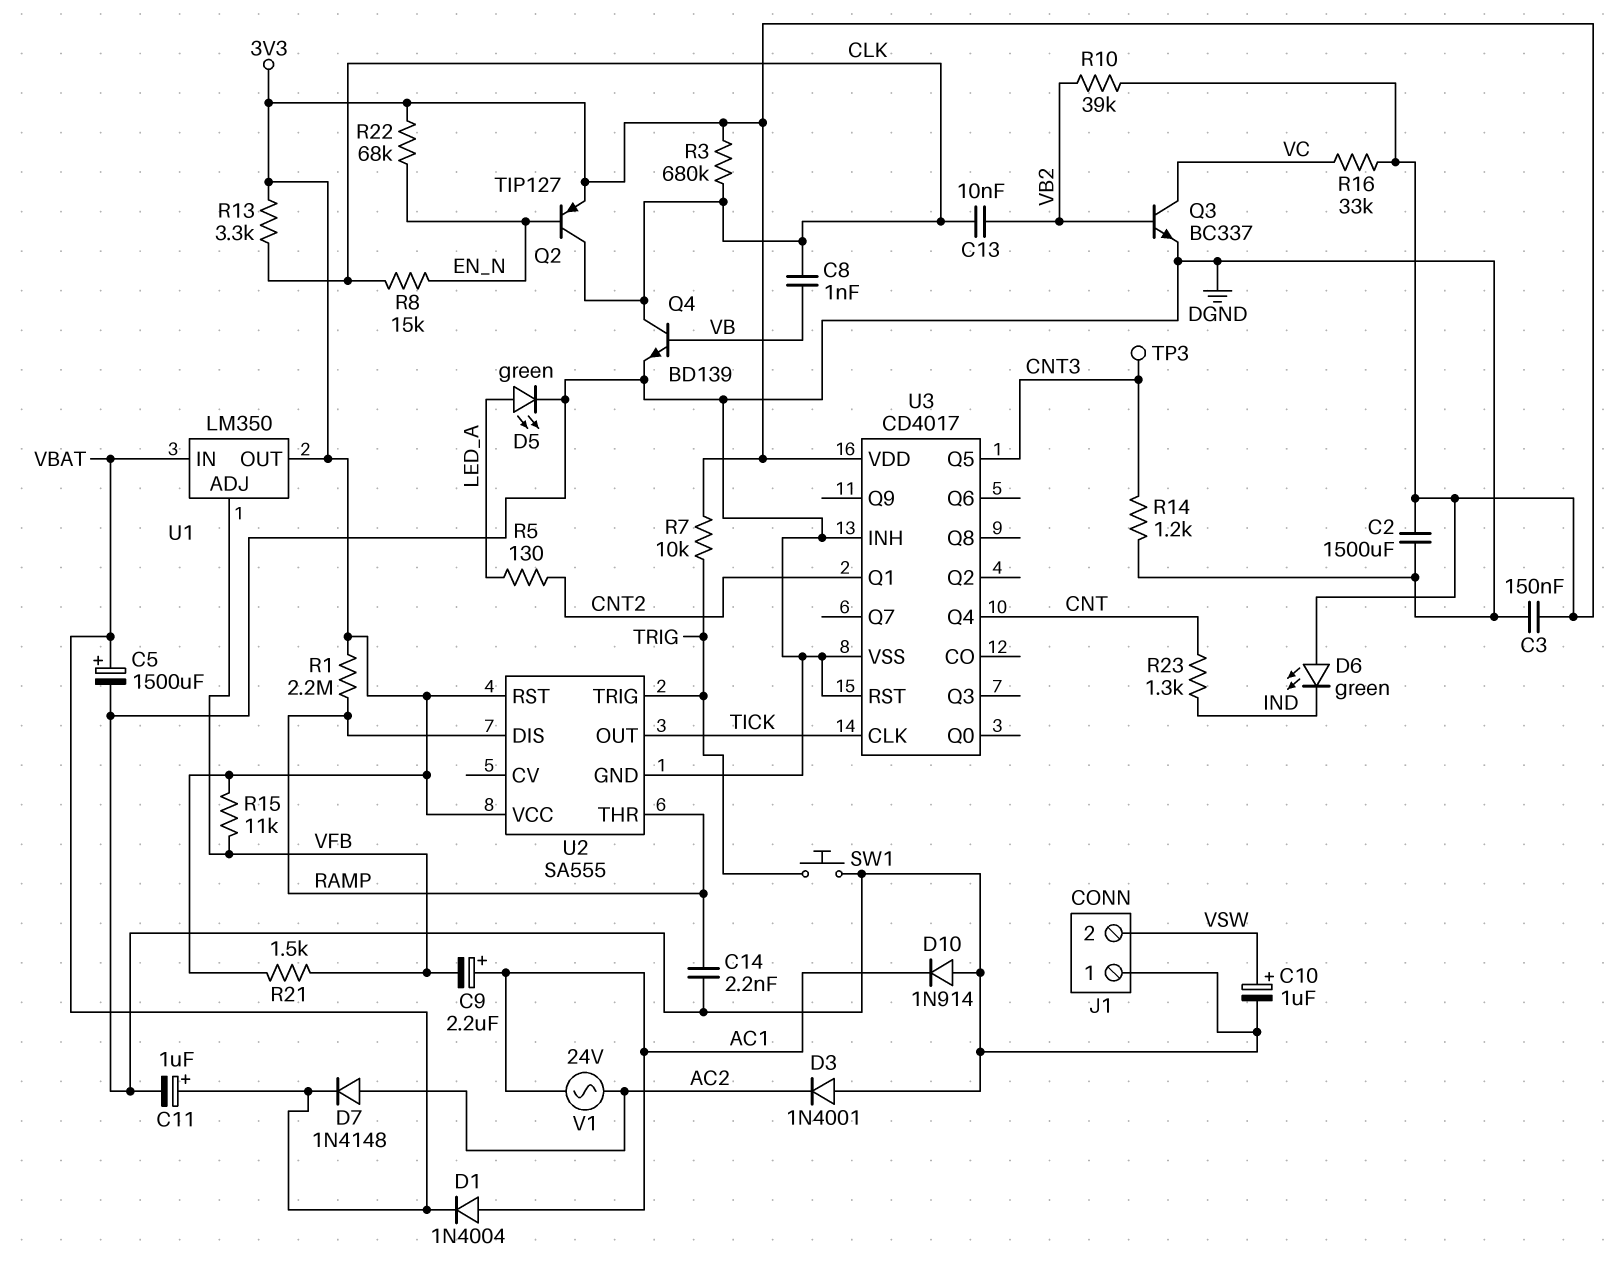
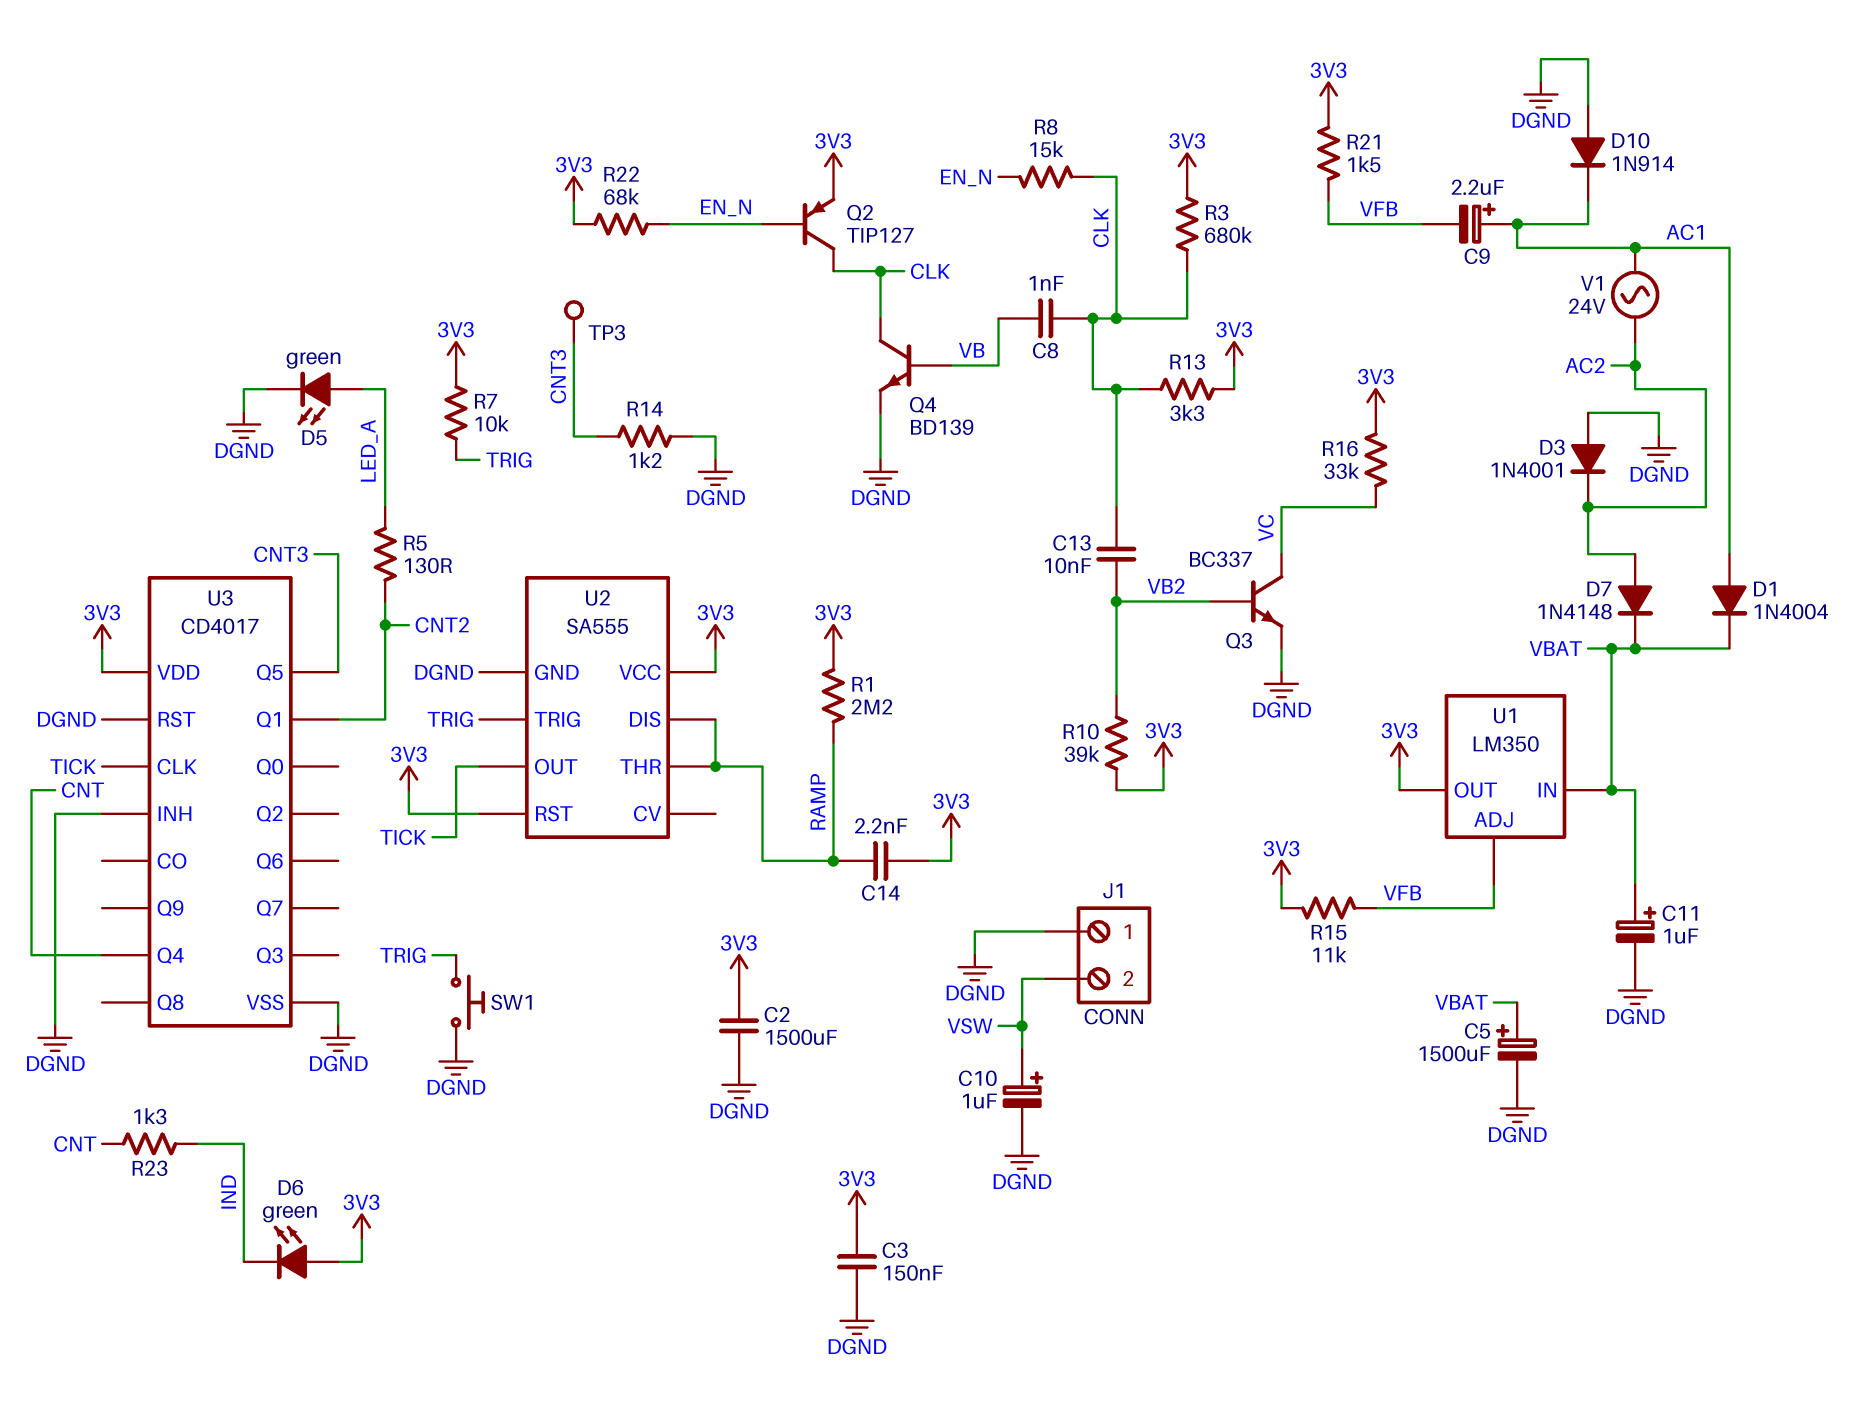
C14: 2.2nF (DGND, RAMP) -> 2.2nF (3V3, RAMP)

